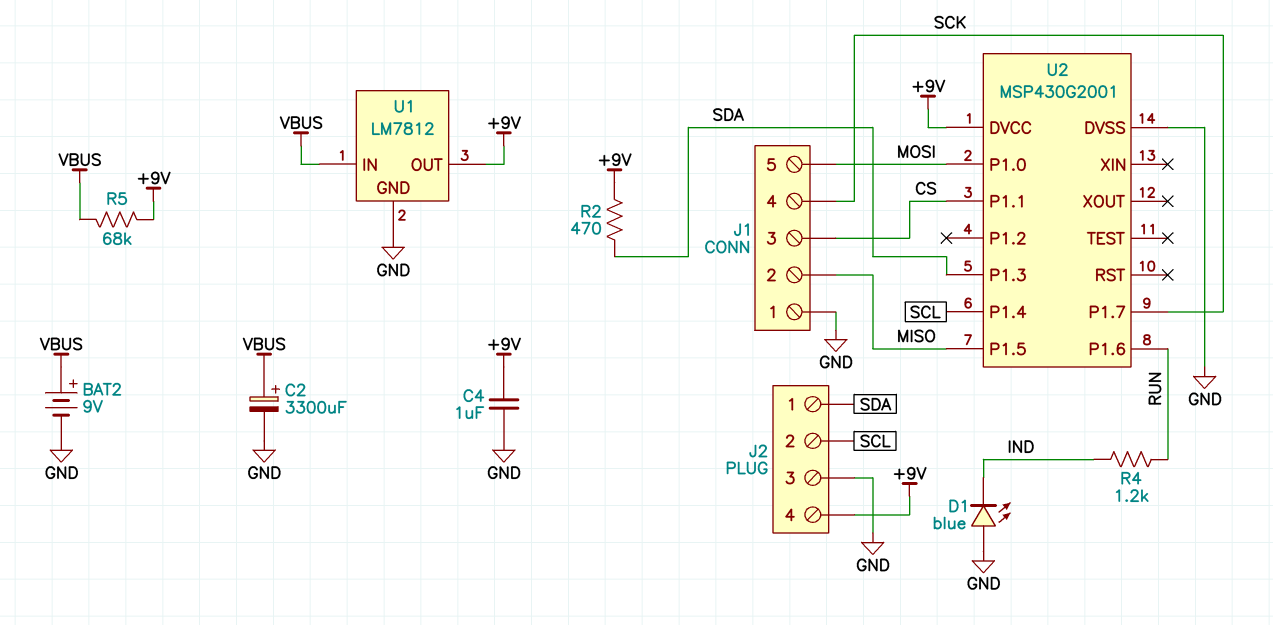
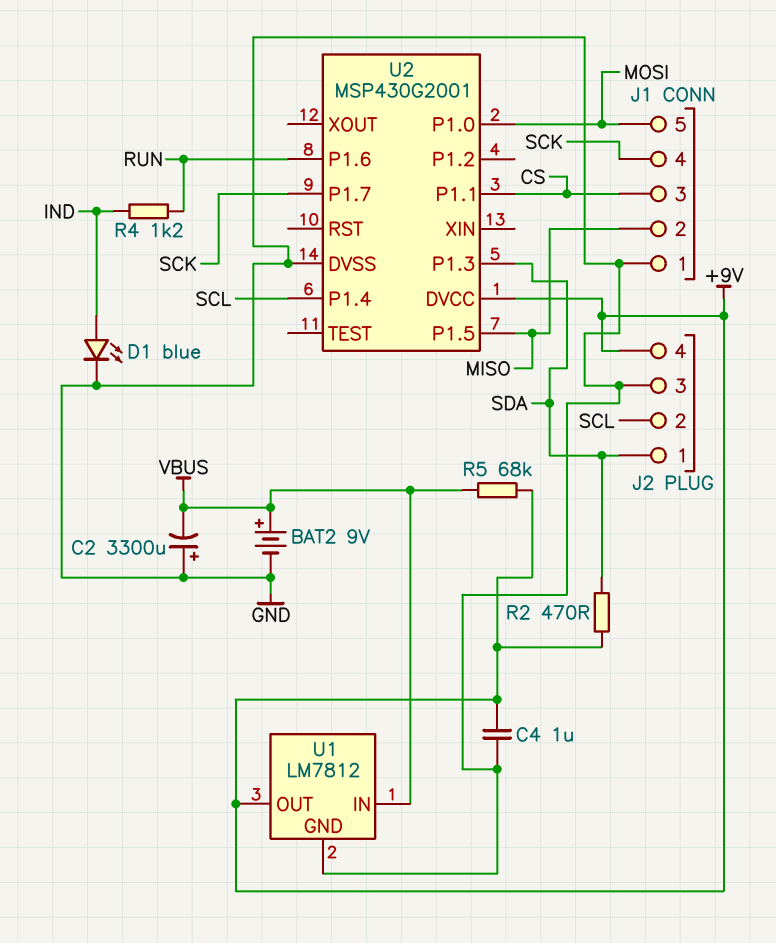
C2: 3300uF (plus VBUS, minus GND) -> 3300uF (plus GND, minus VBUS)
D1: LED blue (A GND, K IND) -> LED blue (A IND, K GND)

